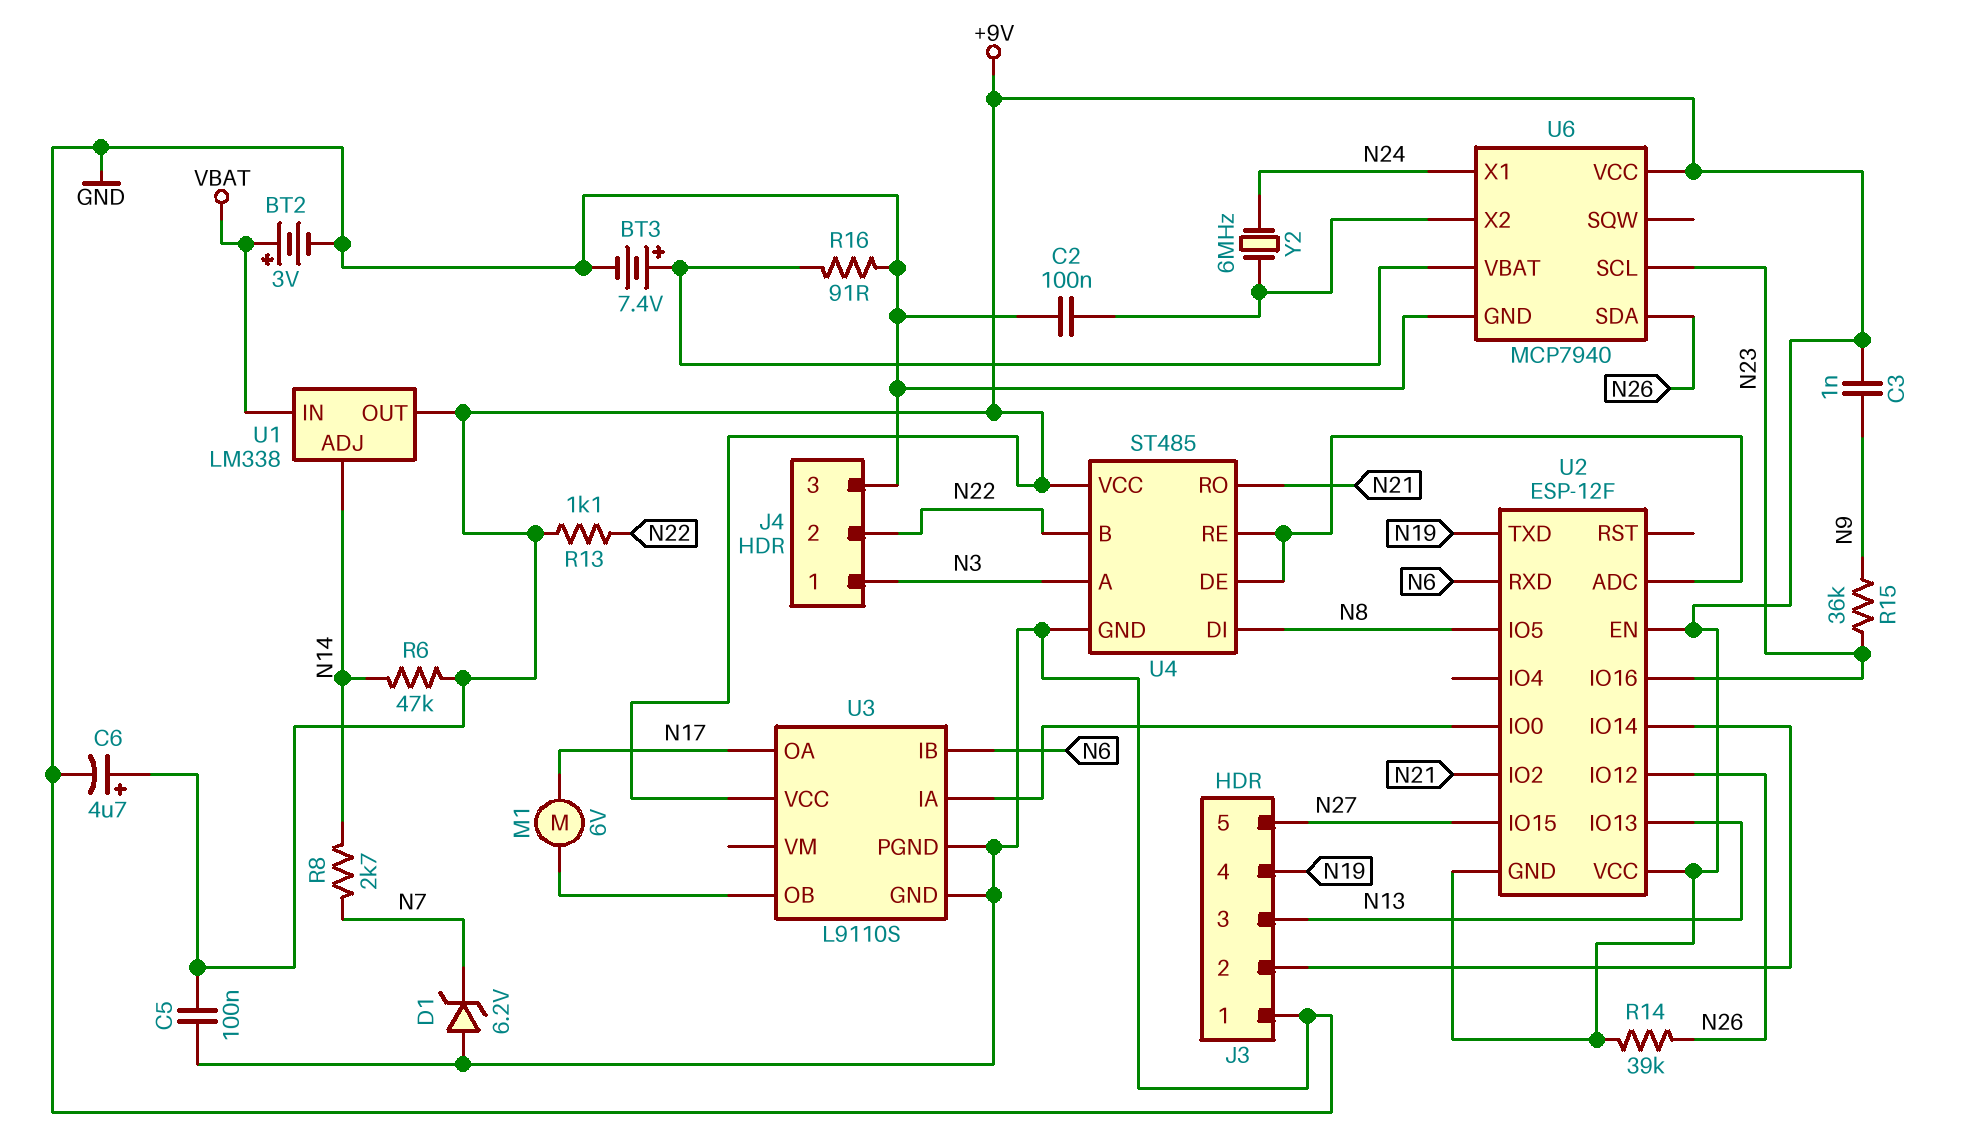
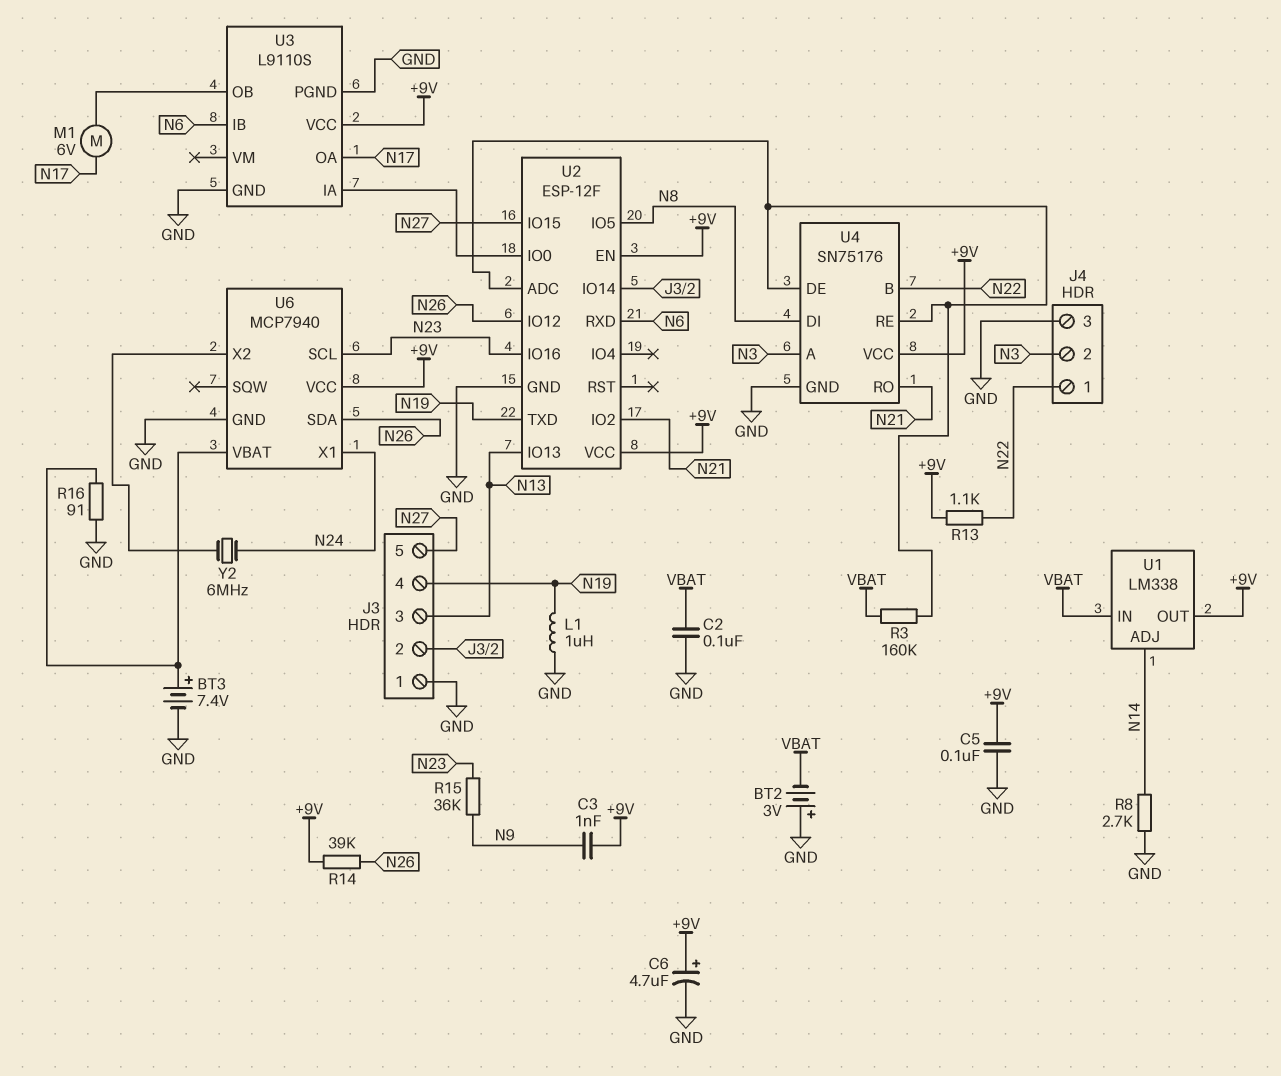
BT2: 3V (plus VBAT, minus GND) -> 3V (plus GND, minus VBAT)
C2: 100nF (GND, U6/X2) -> 100nF (GND, VBAT)
D1: zener 6.2V (A GND, K N7) -> none
J4 pin 1: N3 -> N22
J4 pin 2: N22 -> N3
L1: none -> 1uH (GND, N19)
R3: none -> 160k (U2/ADC, VBAT)
R6: 47k (+9V, N14) -> none
R8: 2.7k (N7, N14) -> 2.7k (GND, N14)
U2 pin GND: +9V -> GND
U4: ST485 -> SN75176

